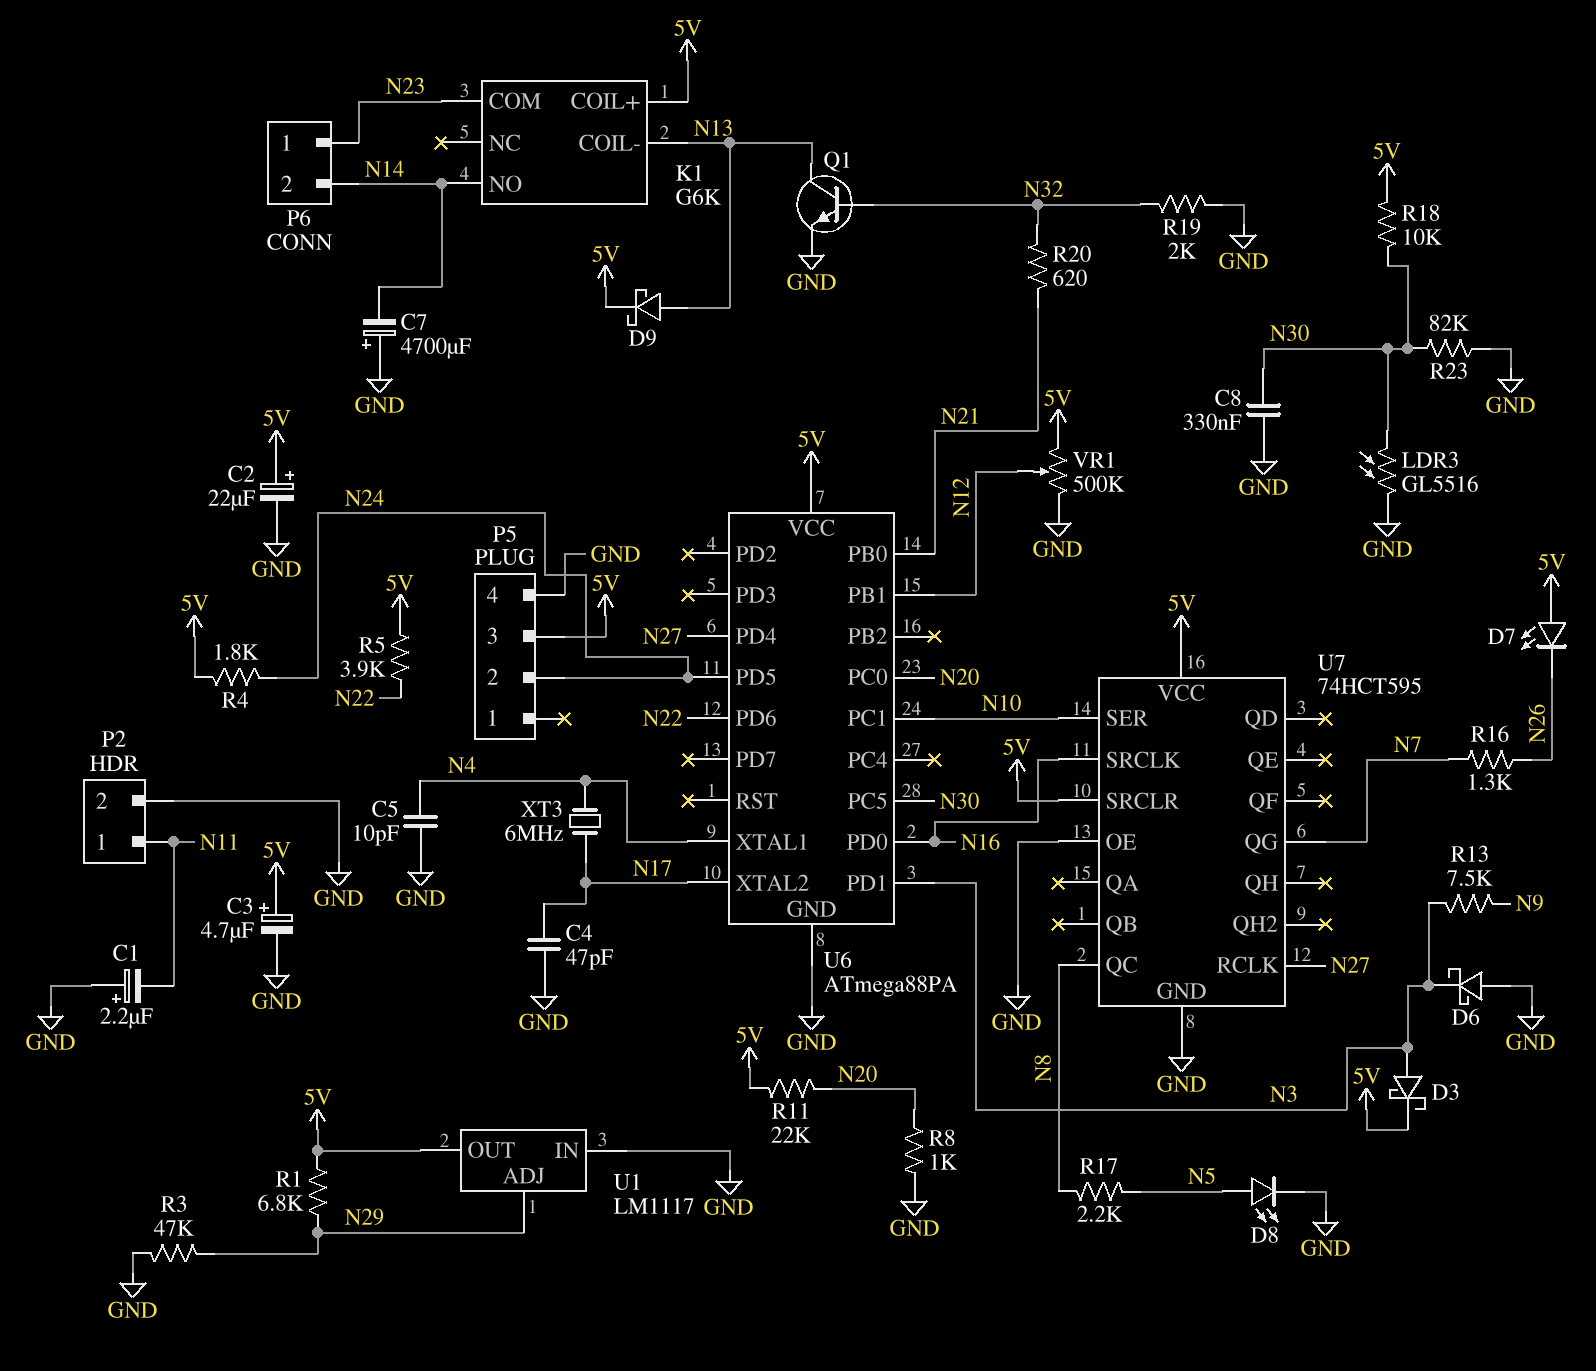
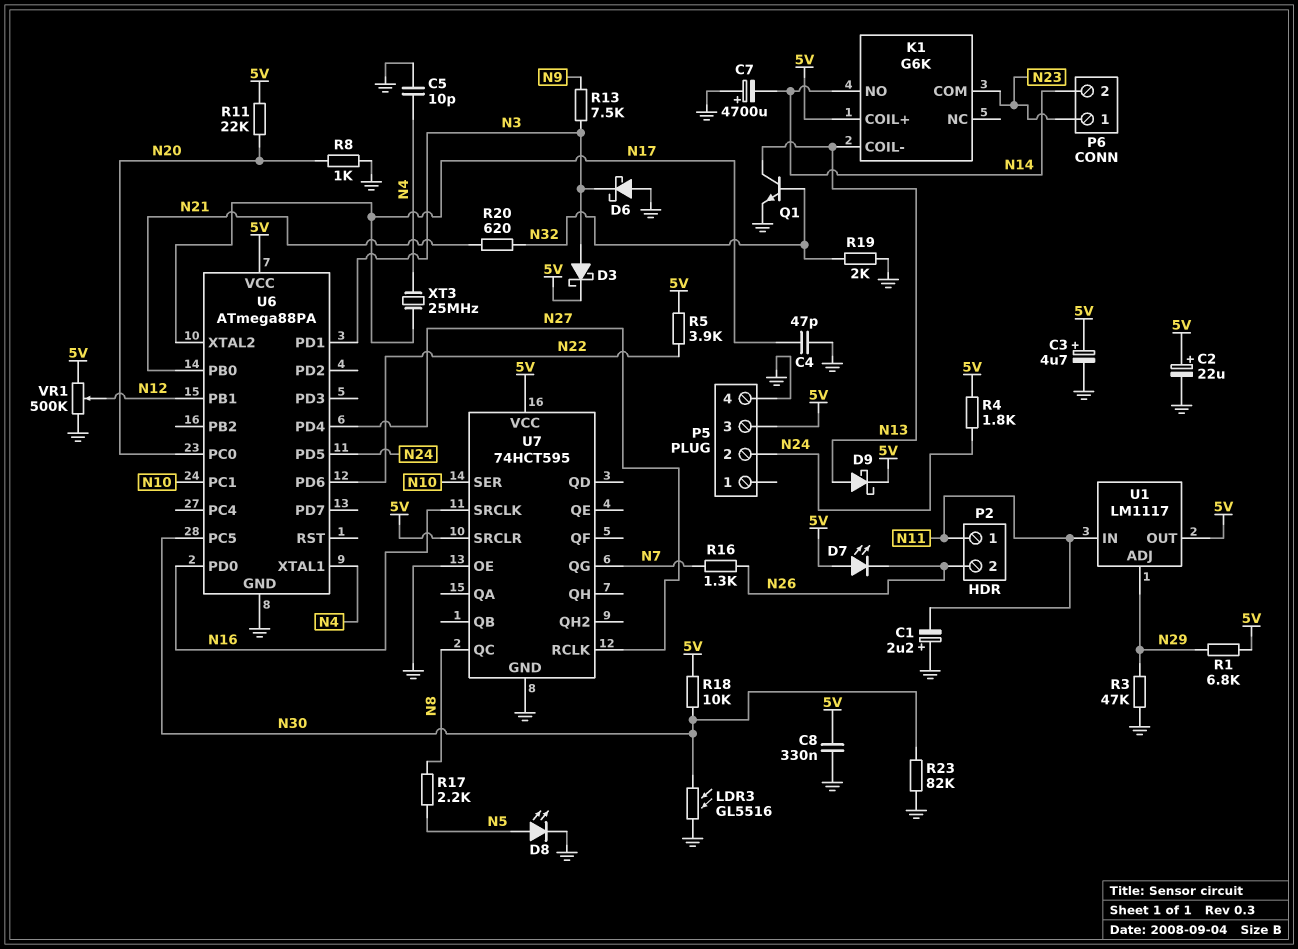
C8: 330nF (GND, N30) -> 330nF (5V, GND)
P2 pin 2: GND -> N26
U1 pin IN: GND -> N11
XT3: 6MHz (N4, N17) -> 25MHz (N4, N17)

